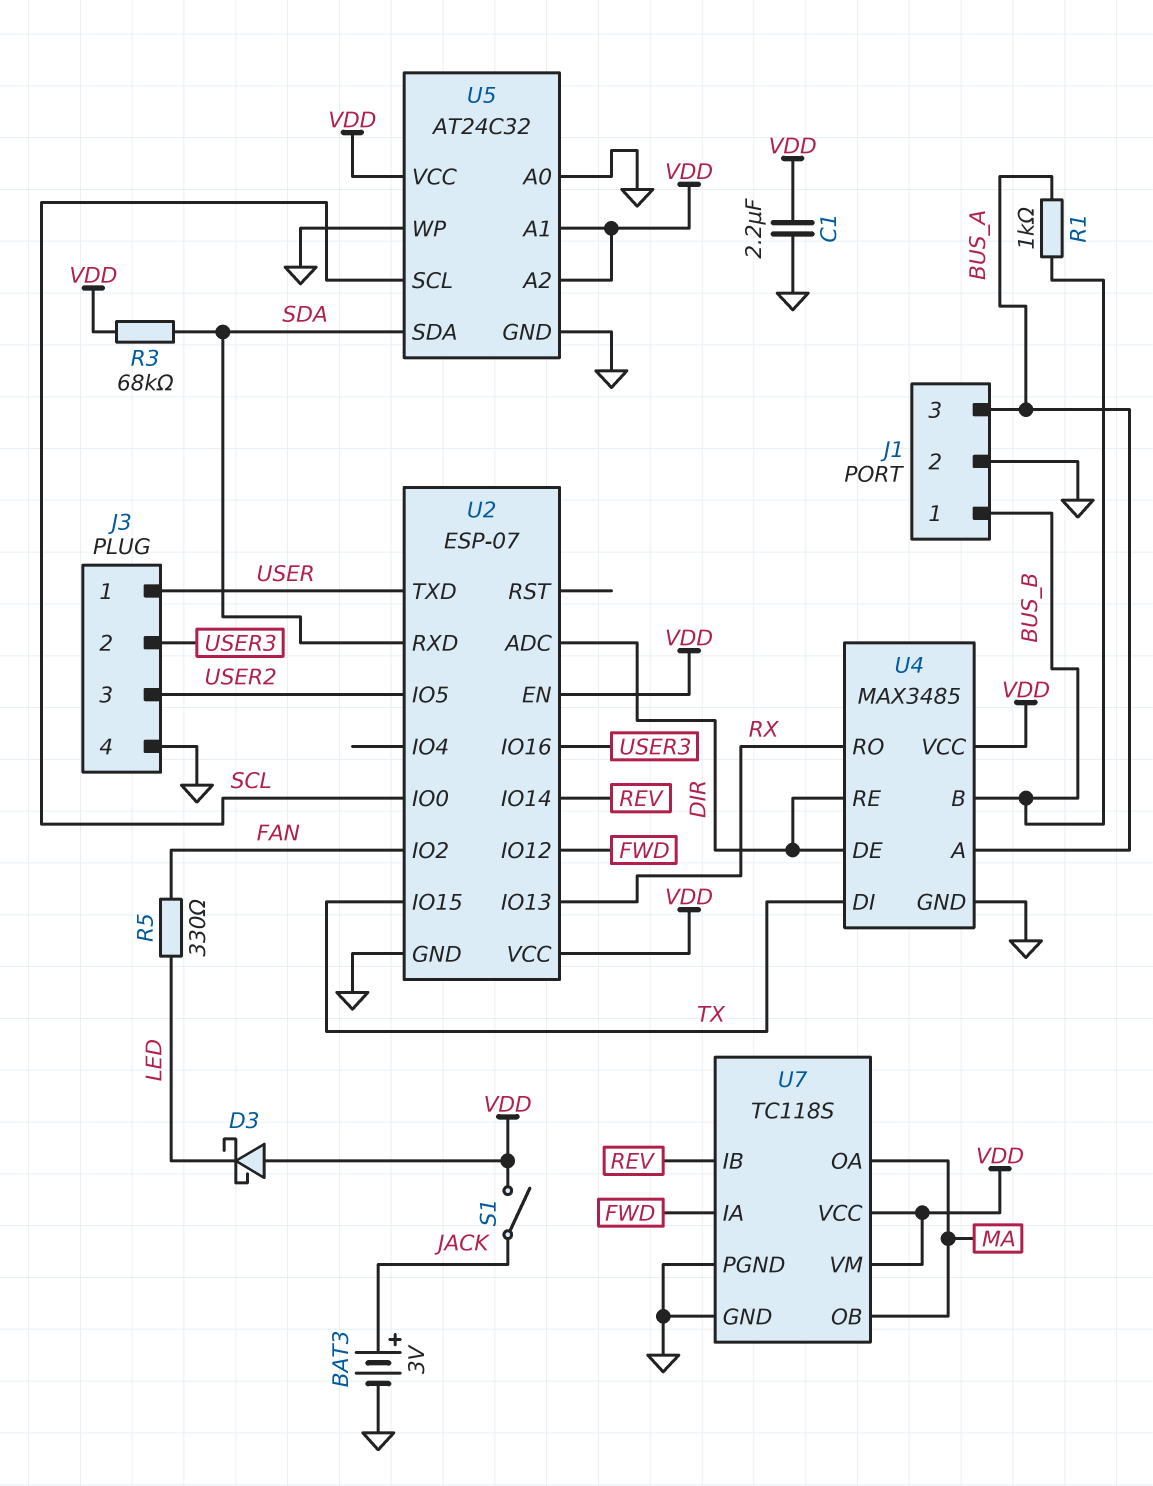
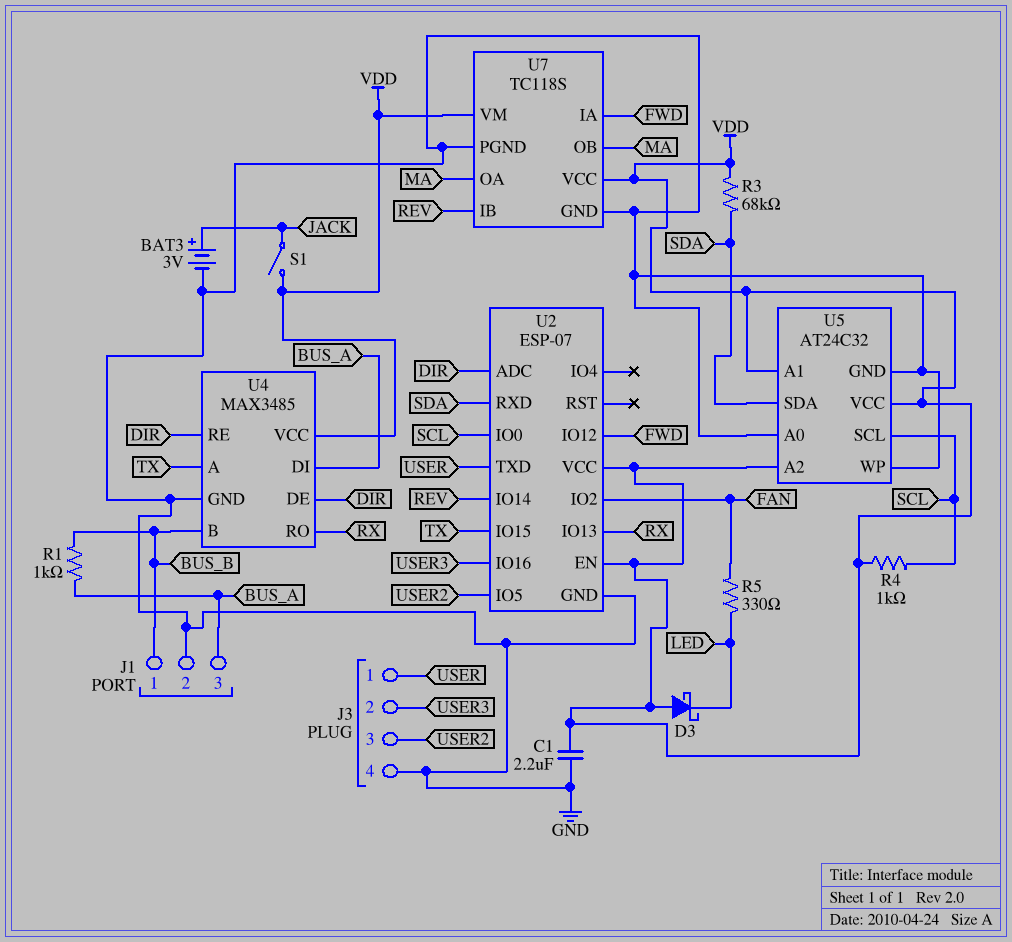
R4: none -> 1k (SCL, VDD)
U4 pin A: BUS_A -> TX
U4 pin DI: TX -> BUS_A

